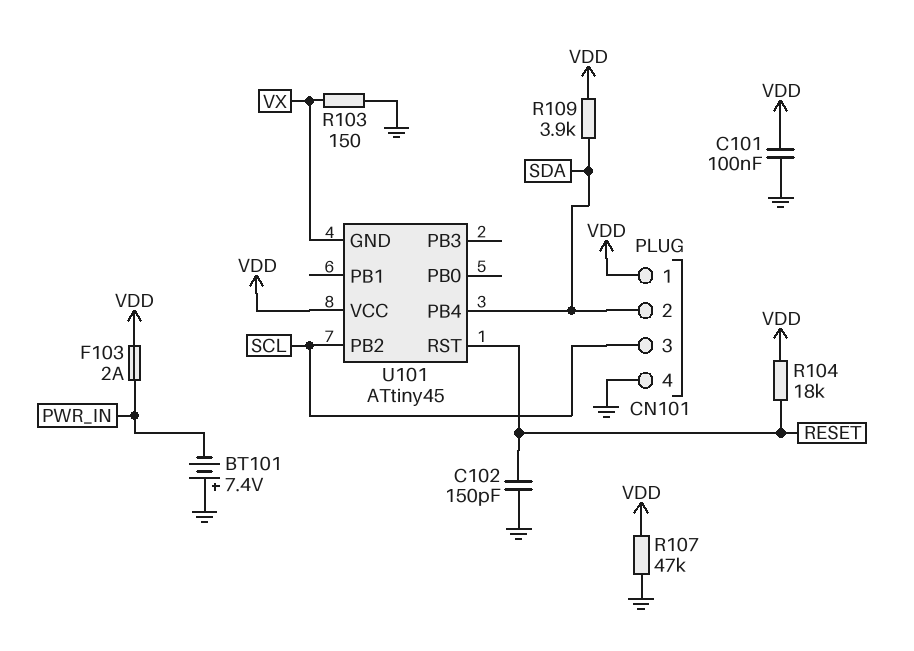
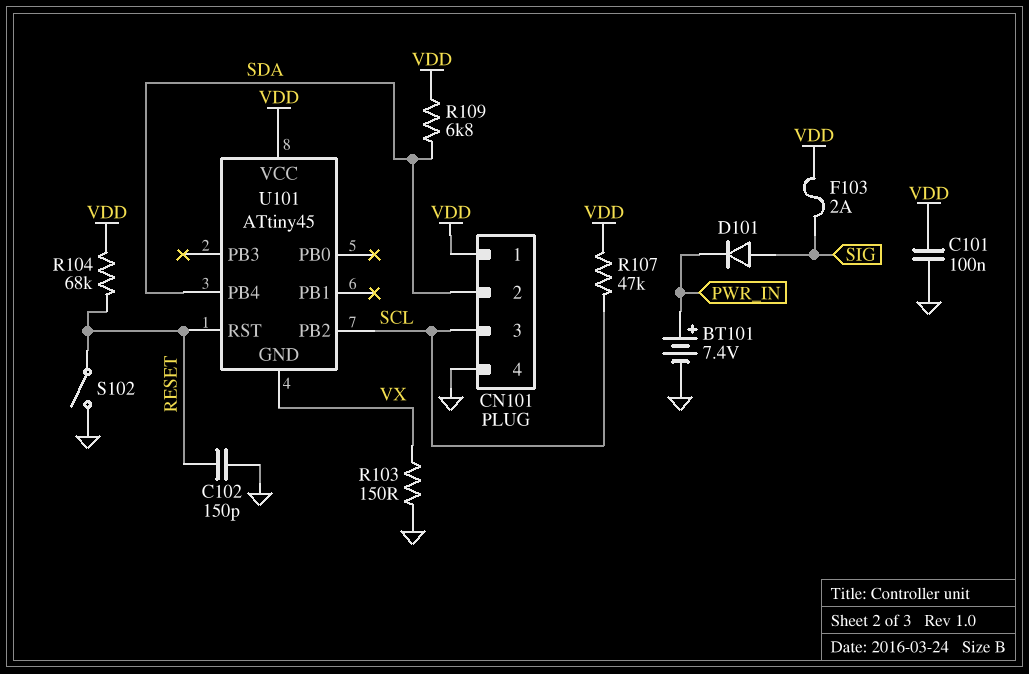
BT101: 7.4V (plus GND, minus PWR_IN) -> 7.4V (plus PWR_IN, minus GND)
D101: none -> diode (A SIG, K PWR_IN)
F103: 2A (PWR_IN, VDD) -> 2A (SIG, VDD)
R104: 18k (RESET, VDD) -> 68k (RESET, VDD)
R107: 47k (GND, VDD) -> 47k (SCL, VDD)
R109: 3.9k (SDA, VDD) -> 6.8k (SDA, VDD)
S102: none -> switch (GND, RESET)

